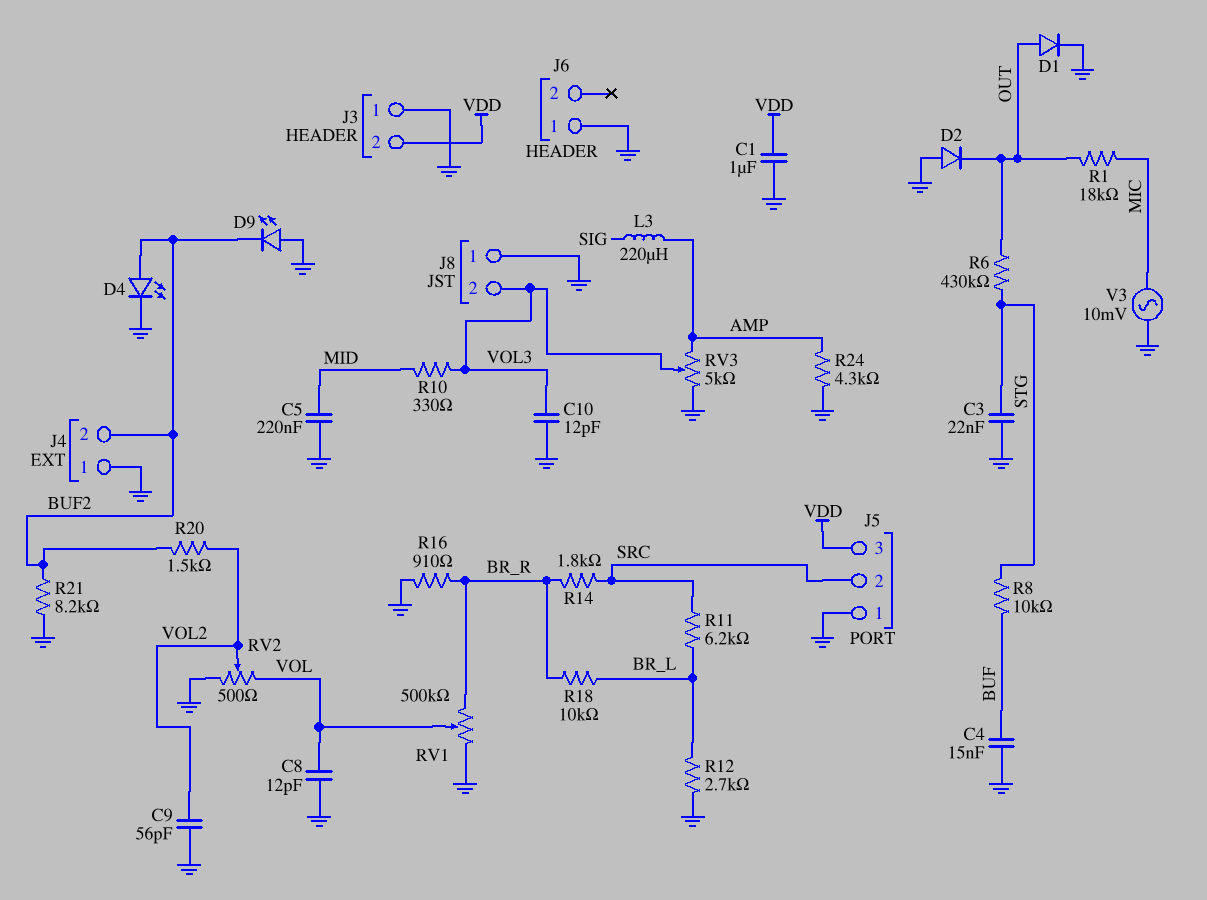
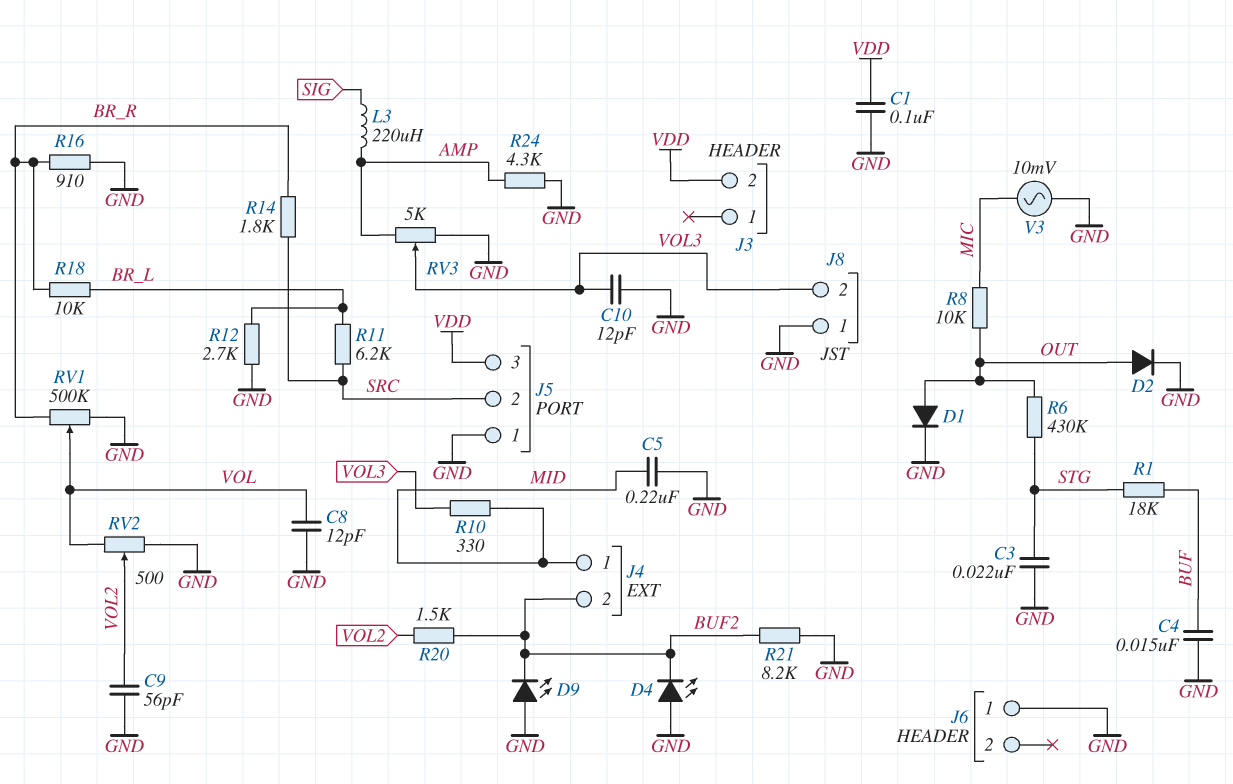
C1: 1uF (GND, VDD) -> 100nF (GND, VDD)
D2: diode (A GND, K OUT) -> diode (A OUT, K GND)
D4: LED (A BUF2, K GND) -> LED (A GND, K BUF2)
J3 pin 1: GND -> none
J4 pin 1: GND -> MID
R1: 18k (MIC, OUT) -> 18k (BUF, STG)
R8: 10k (BUF, STG) -> 10k (MIC, OUT)

